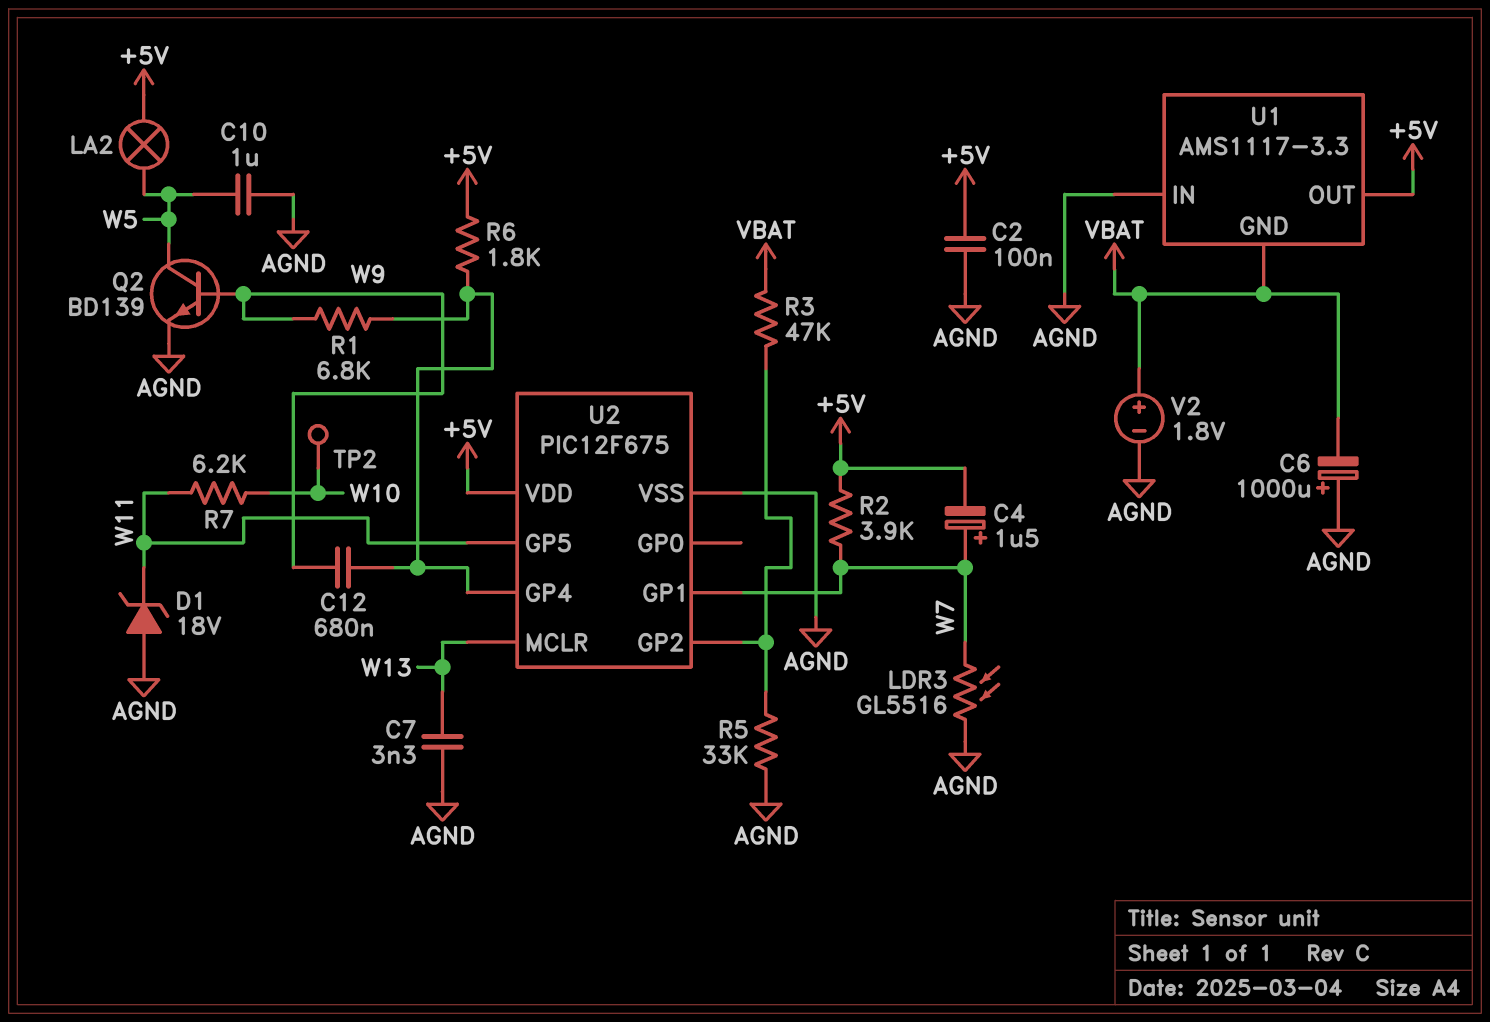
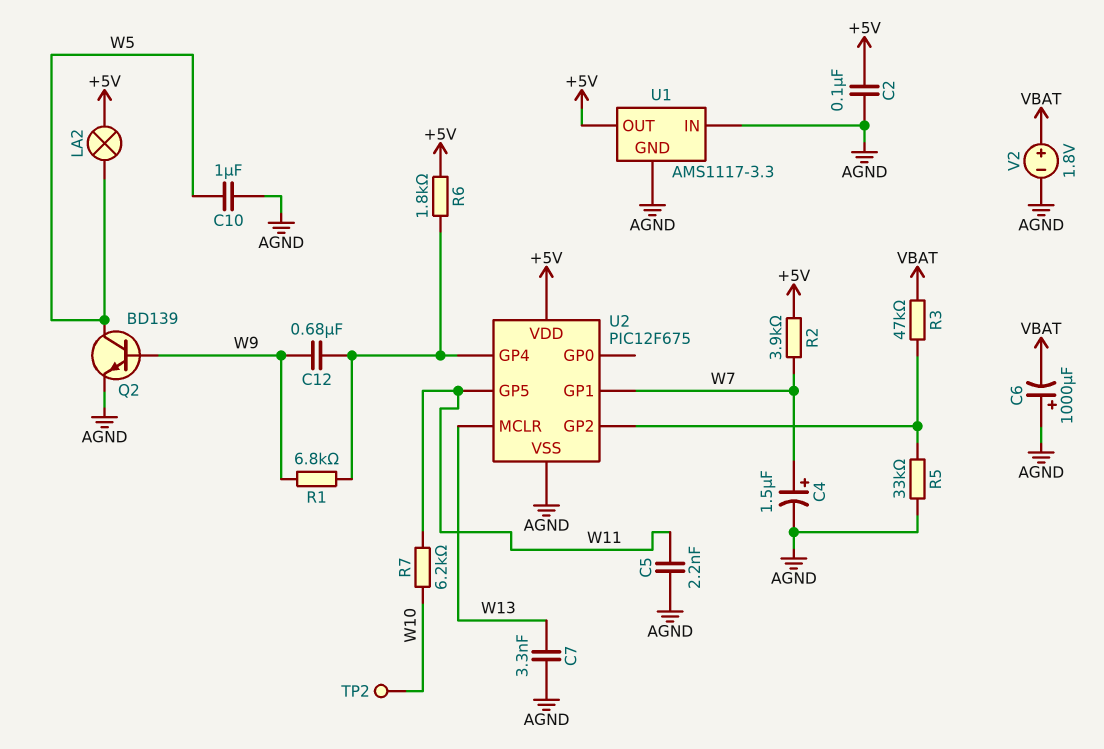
C4: 1.5uF (plus W7, minus +5V) -> 1.5uF (plus W7, minus AGND)
C5: none -> 2.2nF (AGND, W11)
D1: zener 18V (A AGND, K W11) -> none
LDR3: GL5516 (AGND, W7) -> none
U1 pin GND: VBAT -> AGND

